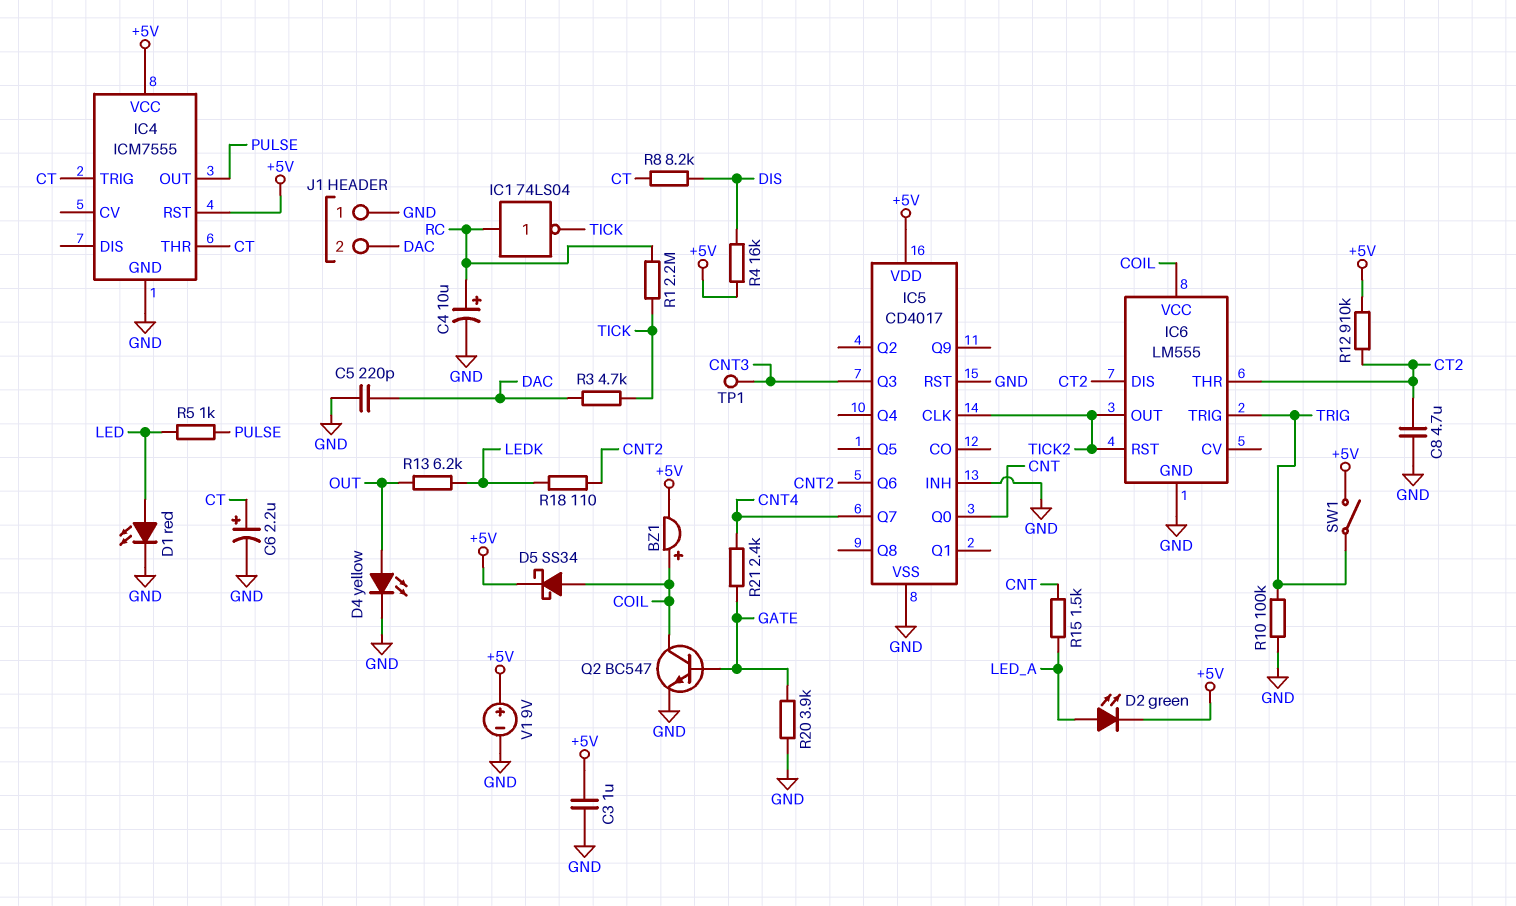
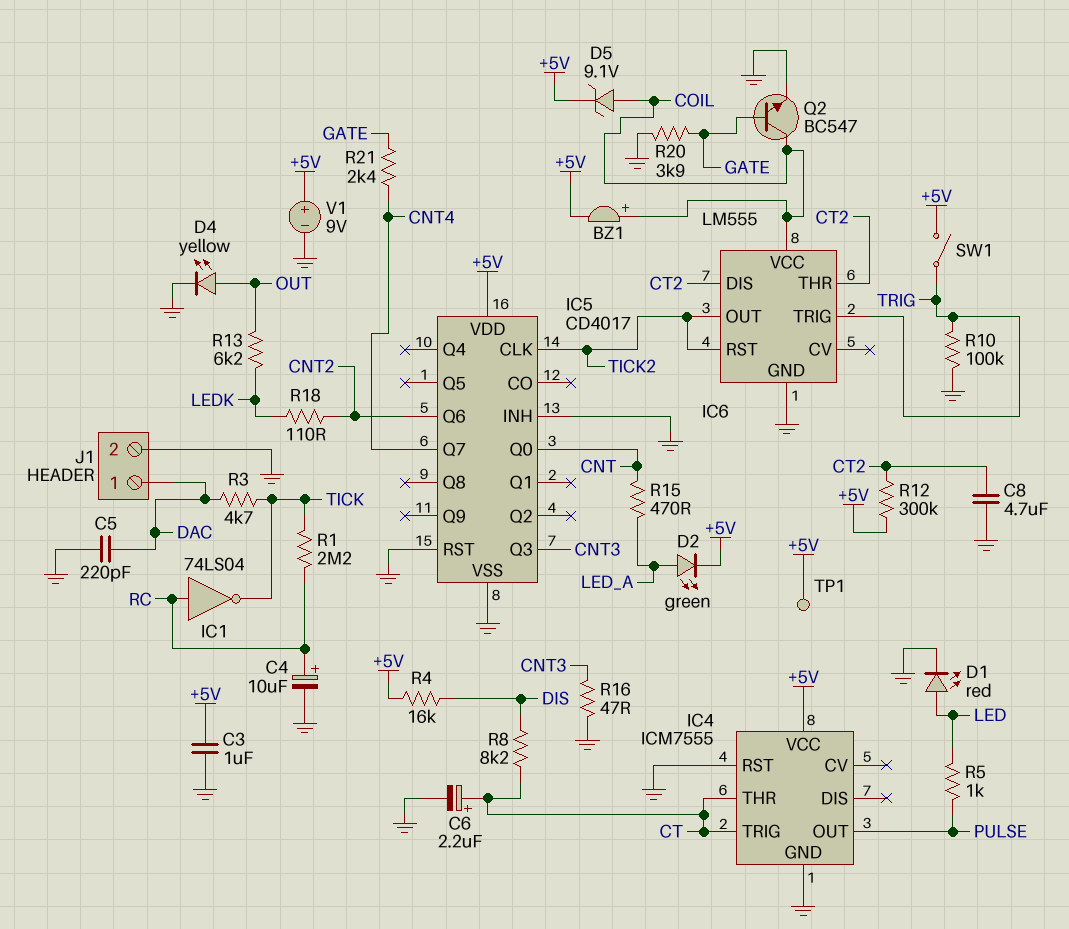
D5: schottky SS34 (A COIL, K +5V) -> zener 9.1V (A COIL, K +5V)
IC4 pin RST: +5V -> GND
J1 pin 1: GND -> DAC
J1 pin 2: DAC -> GND
R12: 910k (+5V, CT2) -> 300k (+5V, CT2)
R15: 1.5k (CNT, LED_A) -> 470 (CNT, LED_A)
R16: none -> 47 (CNT3, GND)
TP1: test point (CNT3) -> test point (+5V)

